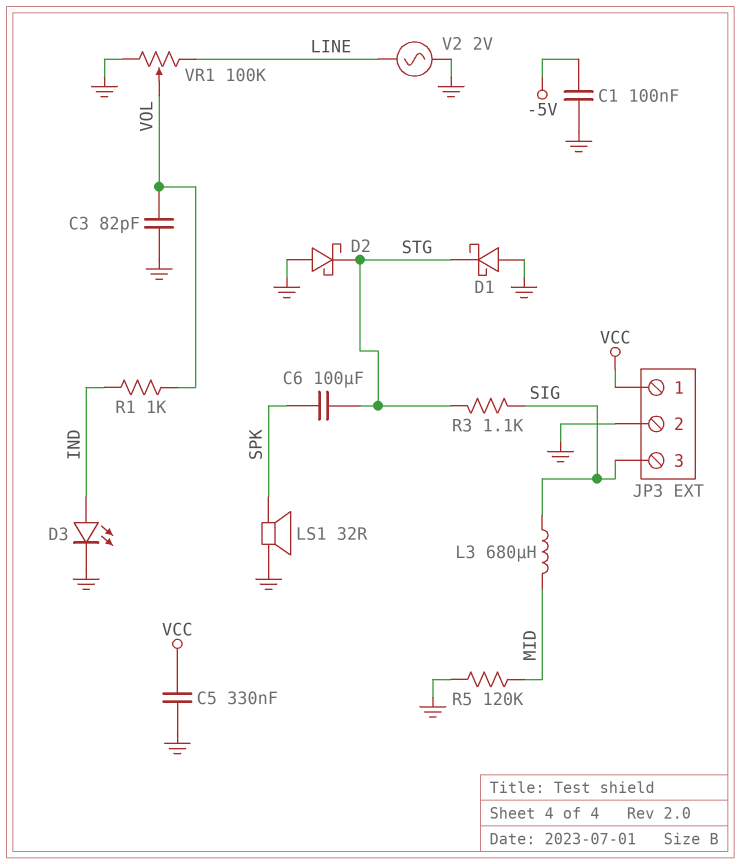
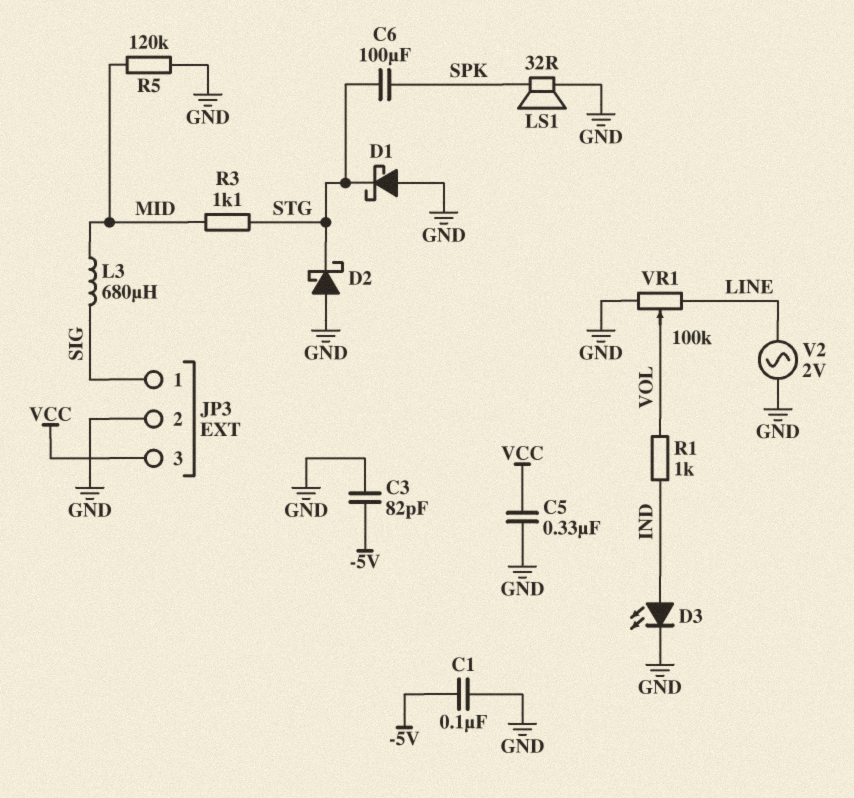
C3: 82pF (GND, VOL) -> 82pF (-5V, GND)
JP3 pin 1: VCC -> SIG
JP3 pin 3: SIG -> VCC
R3: 1.1k (SIG, STG) -> 1.1k (MID, STG)

